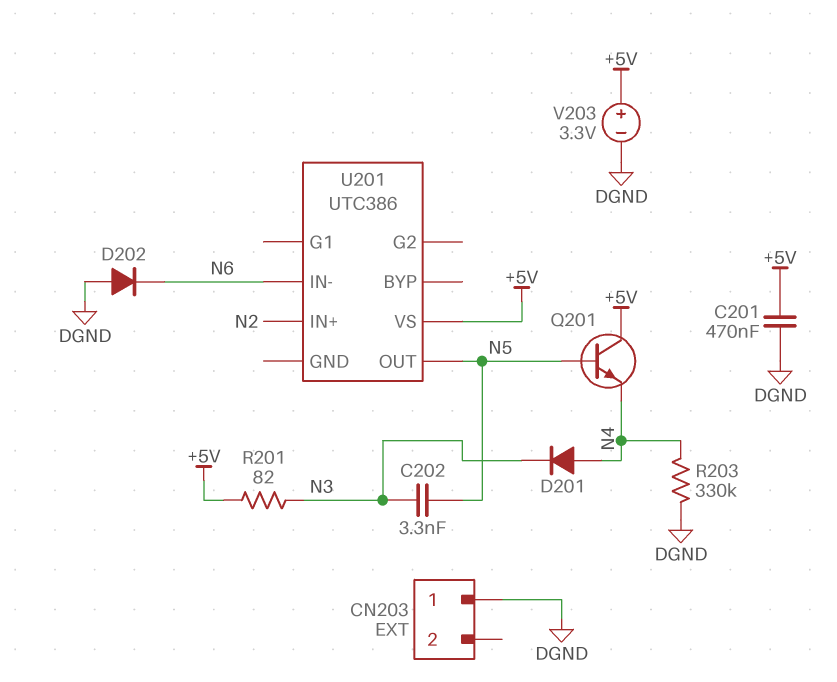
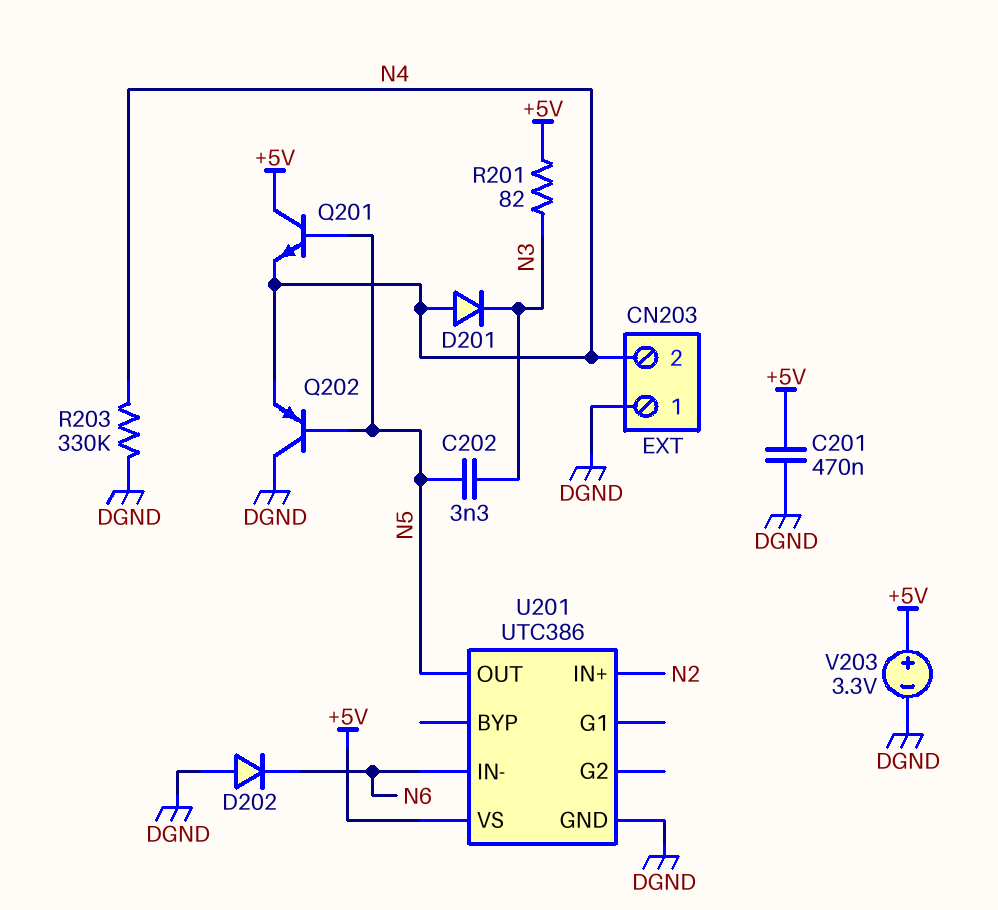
CN203 pin 2: none -> N4
Q202: none -> PNP (B N5, C DGND, E N4)
U201 pin GND: none -> DGND

